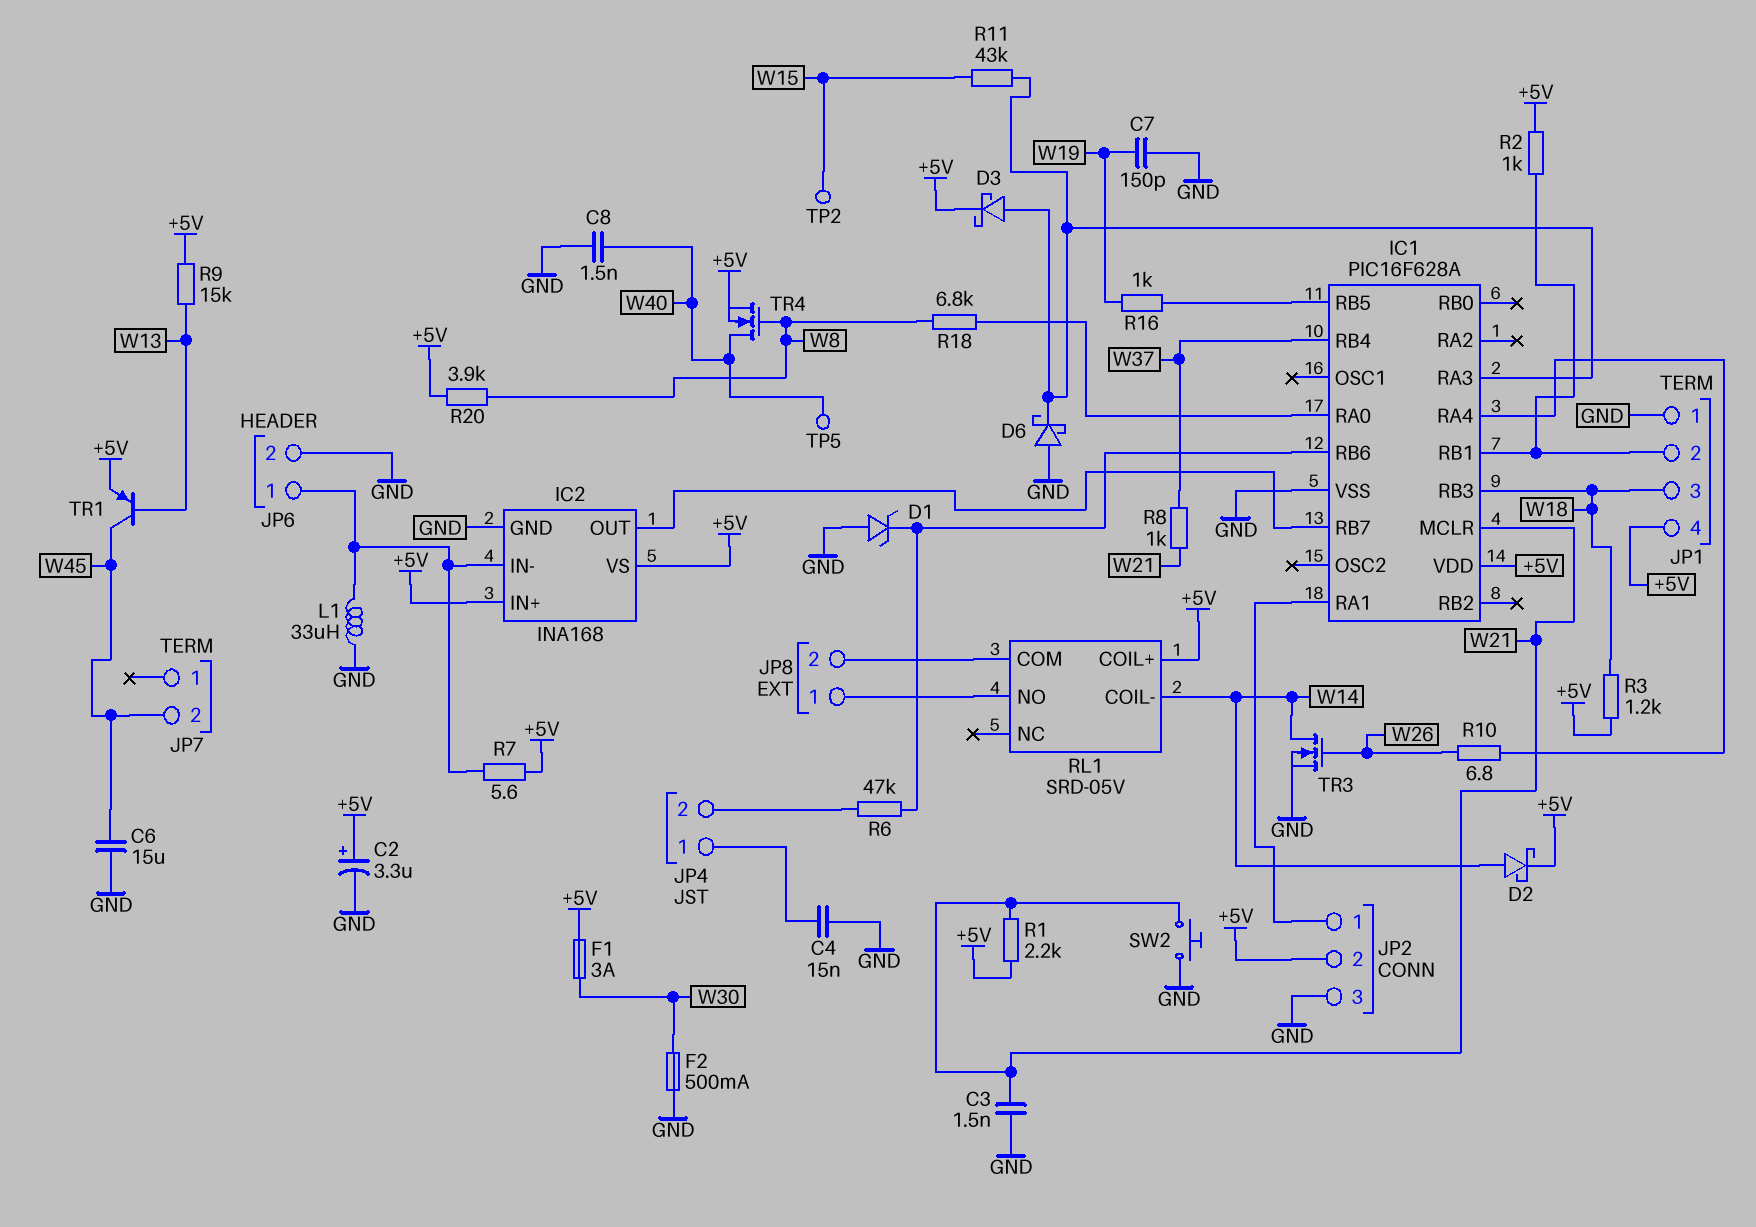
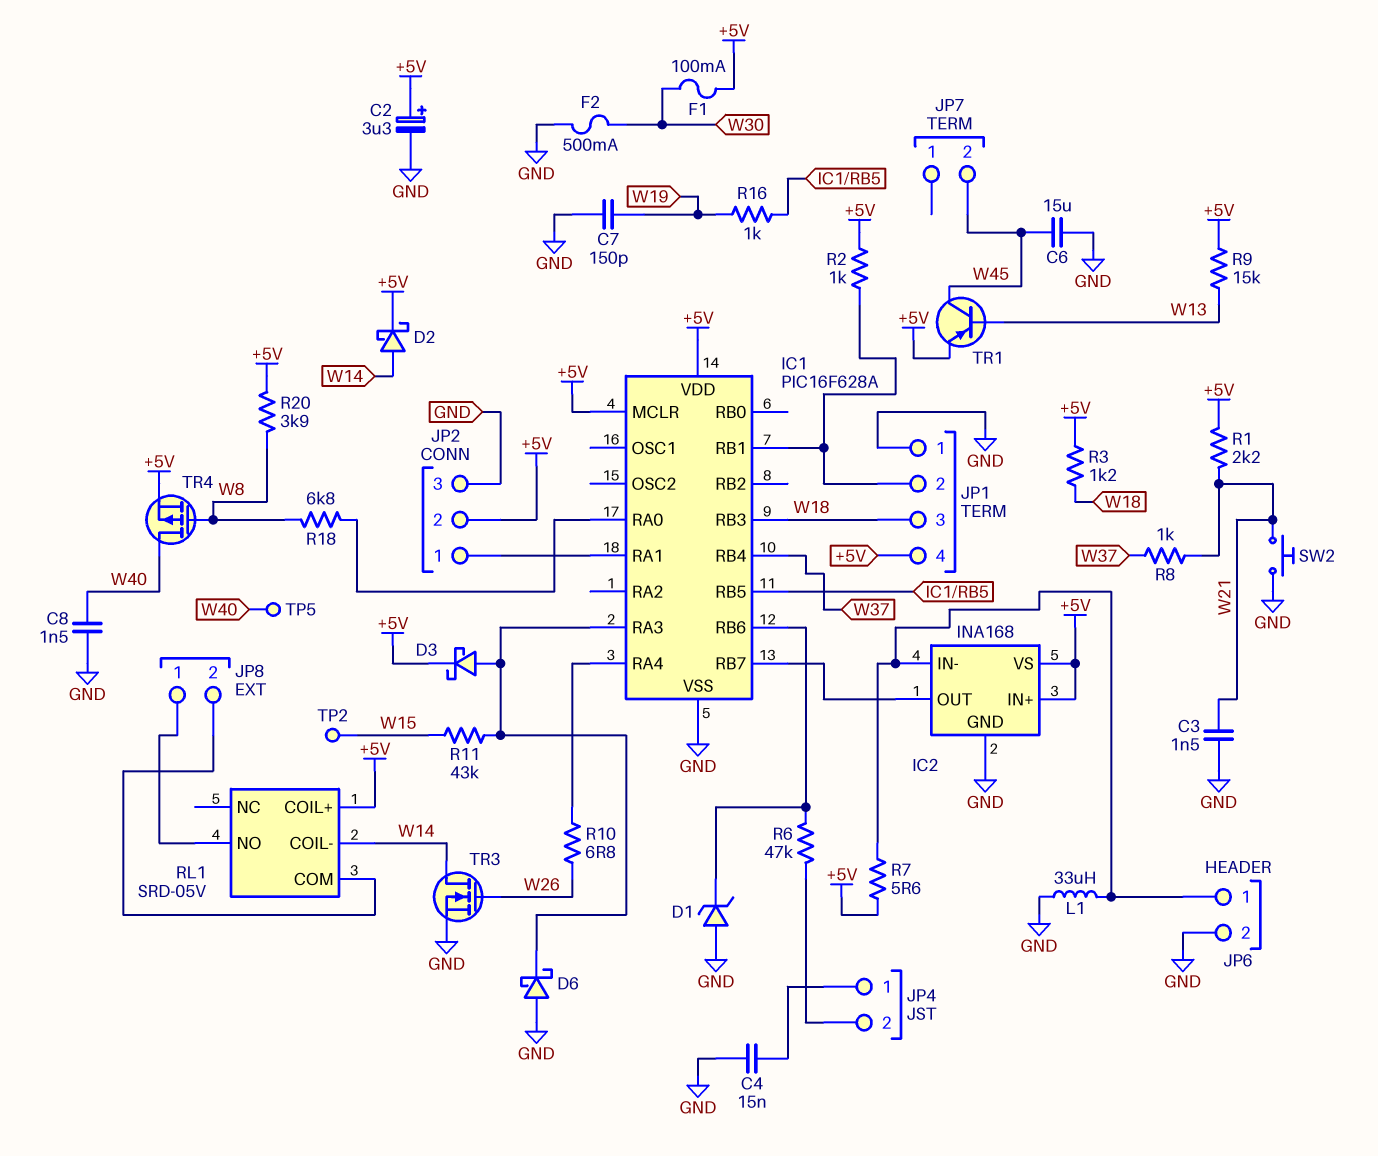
F1: 3A (+5V, W30) -> 100mA (+5V, W30)
IC1 pin MCLR: W21 -> +5V
TR4: NMOS (G W8, D W40, S +5V) -> PMOS (G W8, D W40, S +5V)

